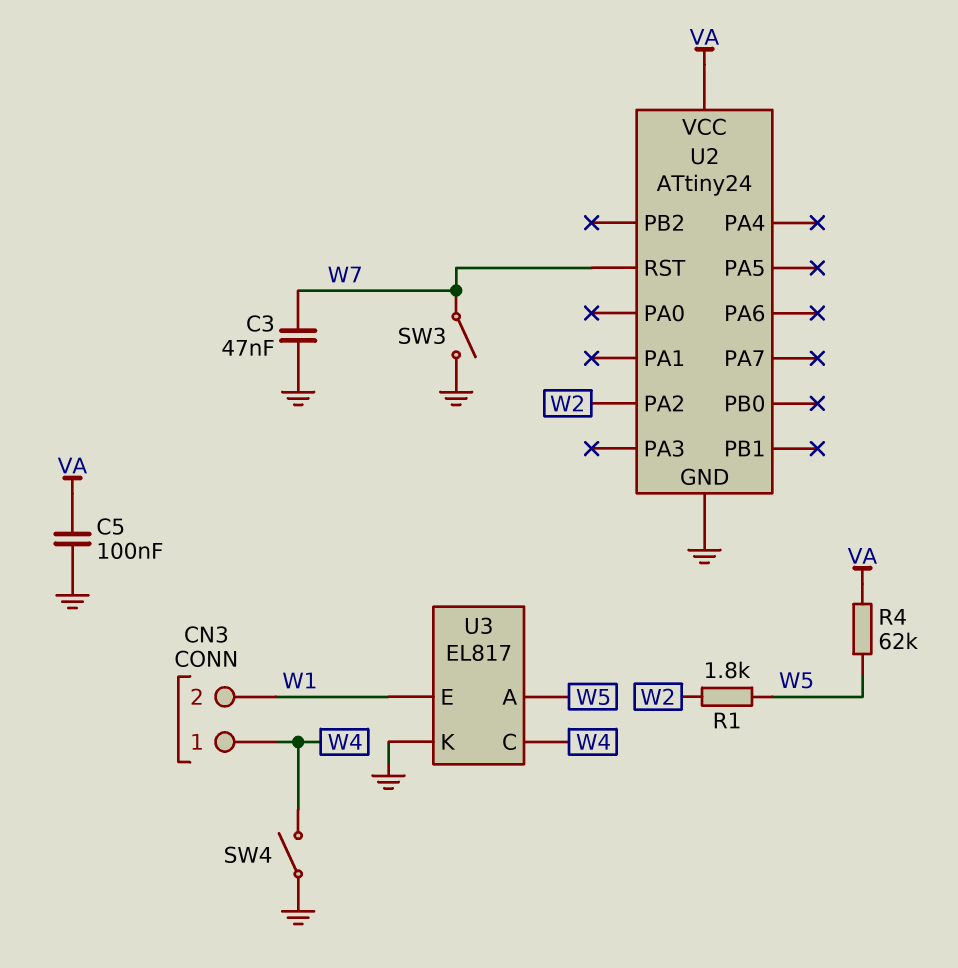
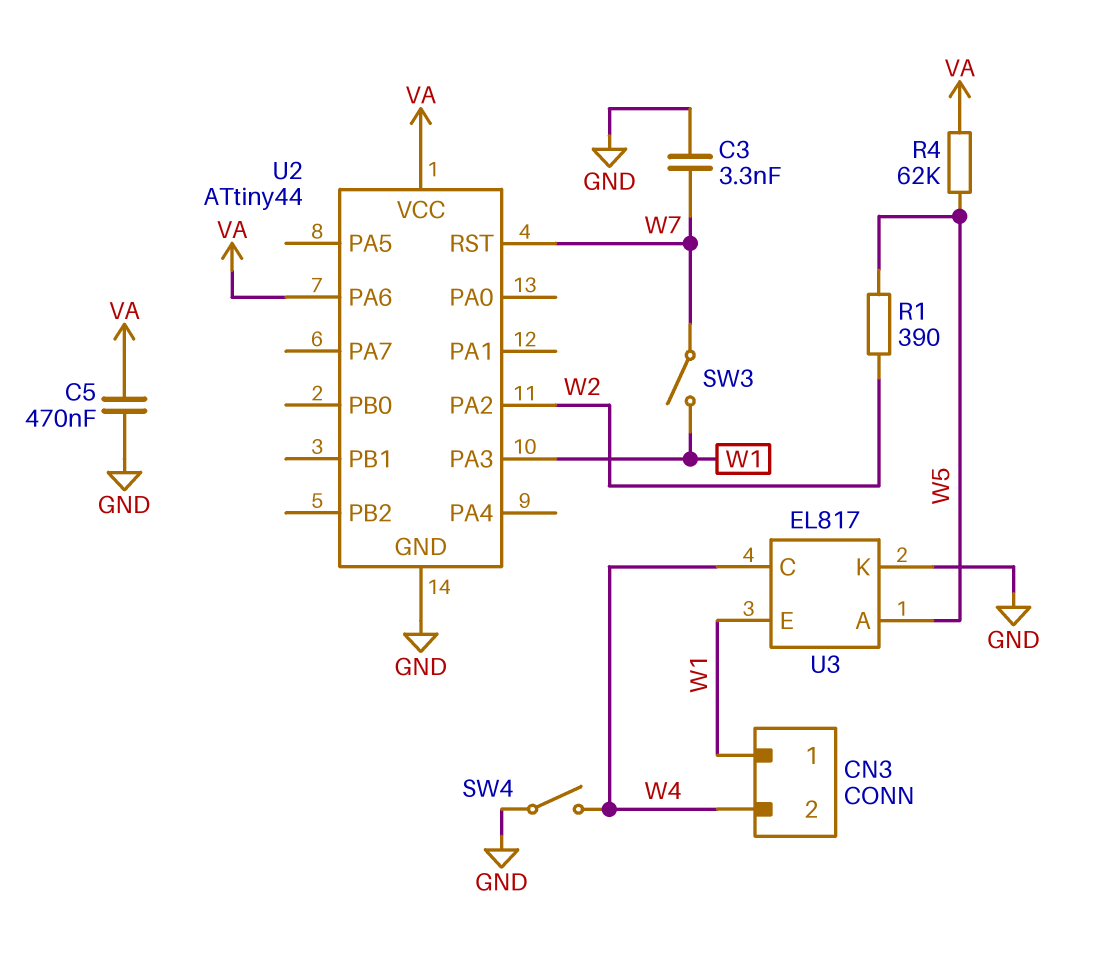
C3: 47nF (GND, W7) -> 3.3nF (GND, W7)
C5: 100nF (GND, VA) -> 470nF (GND, VA)
CN3 pin 1: W4 -> W1
CN3 pin 2: W1 -> W4
R1: 1.8k (W2, W5) -> 390 (W2, W5)
SW3: switch (GND, W7) -> switch (W1, W7)
U2: ATtiny24 -> ATtiny44
U2 pin PA3: none -> W1
U2 pin PA6: none -> VA

